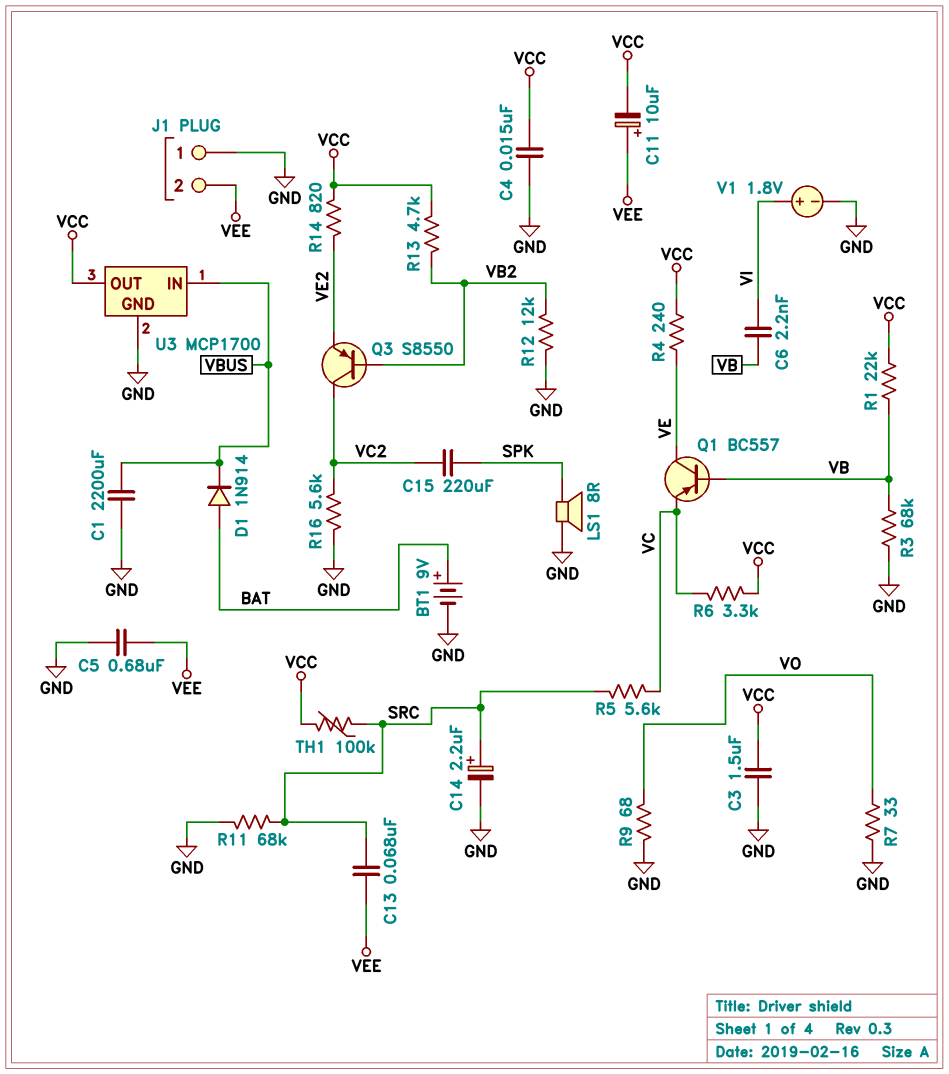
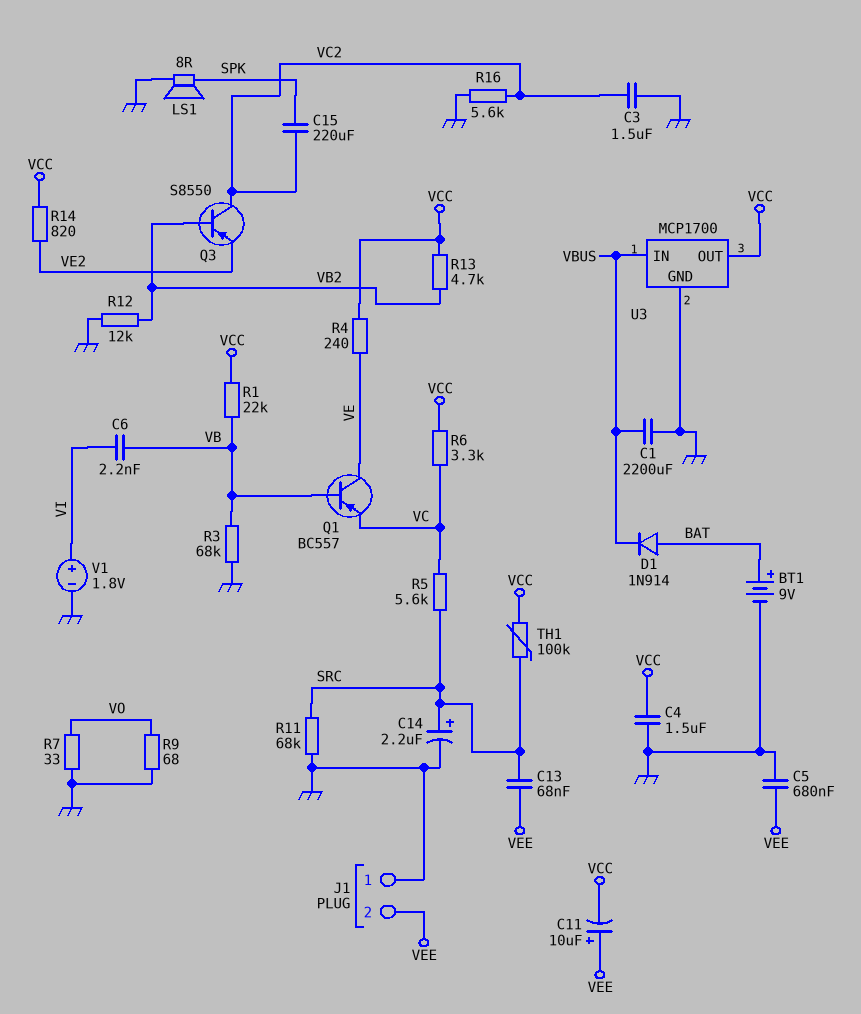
C3: 1.5uF (GND, VCC) -> 1.5uF (GND, VC2)
C4: 15nF (GND, VCC) -> 1.5uF (GND, VCC)

